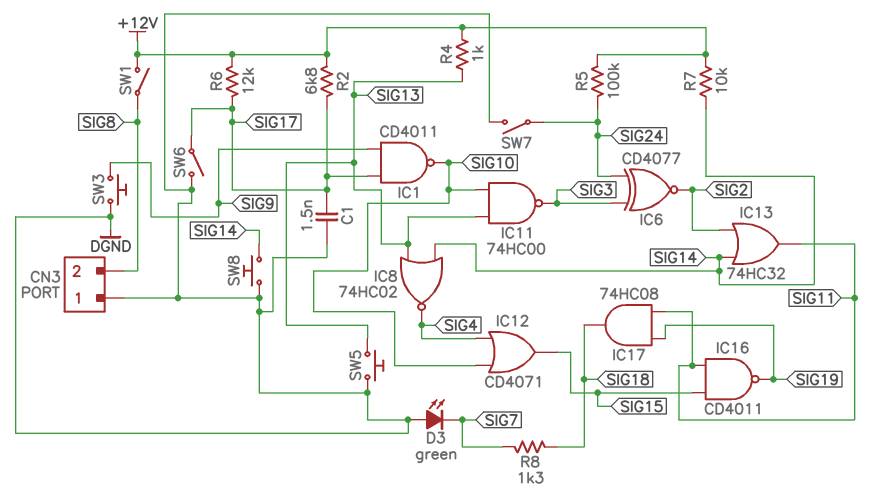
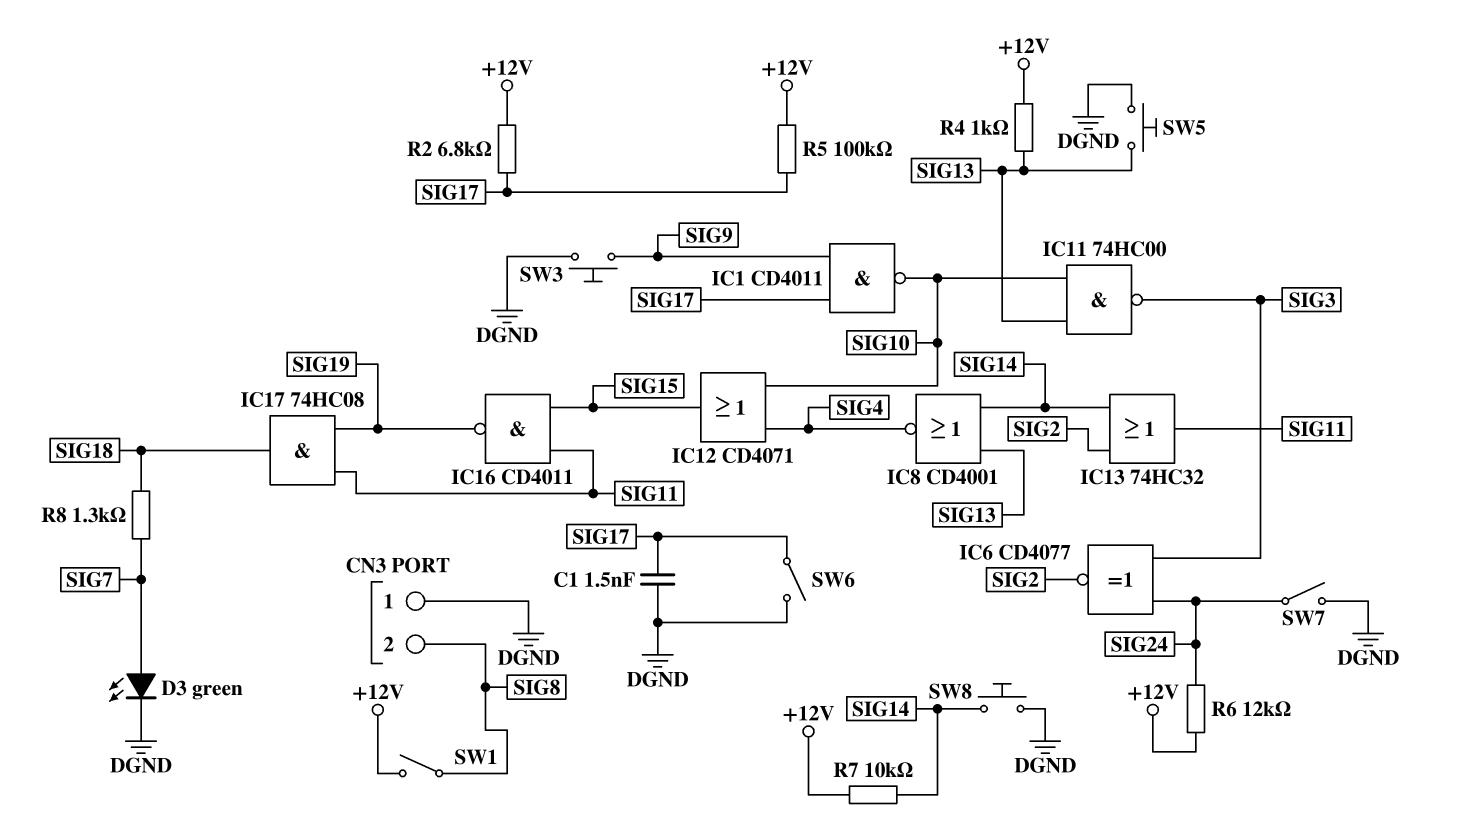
D3: LED green (A DGND, K SIG7) -> LED green (A SIG7, K DGND)
IC8: NOR 74HC02 (in SIG13, in SIG14, out SIG4) -> NOR CD4001 (in SIG13, in SIG14, out SIG4)
R5: 100k (+12V, SIG24) -> 100k (+12V, SIG17)
R6: 12k (+12V, SIG17) -> 12k (+12V, SIG24)

